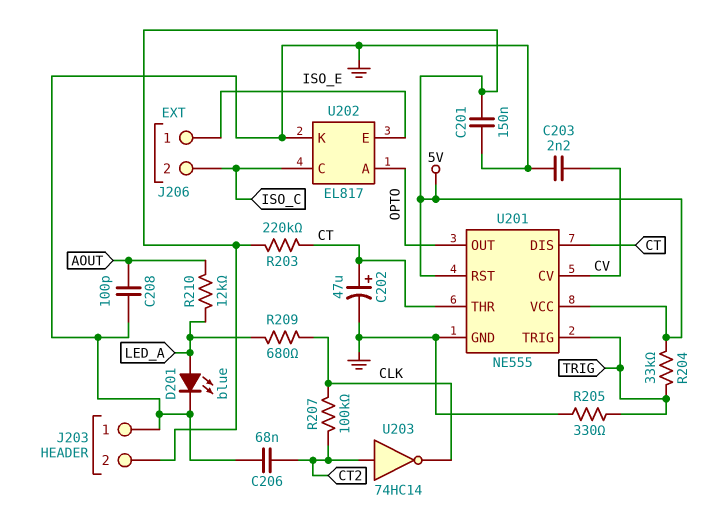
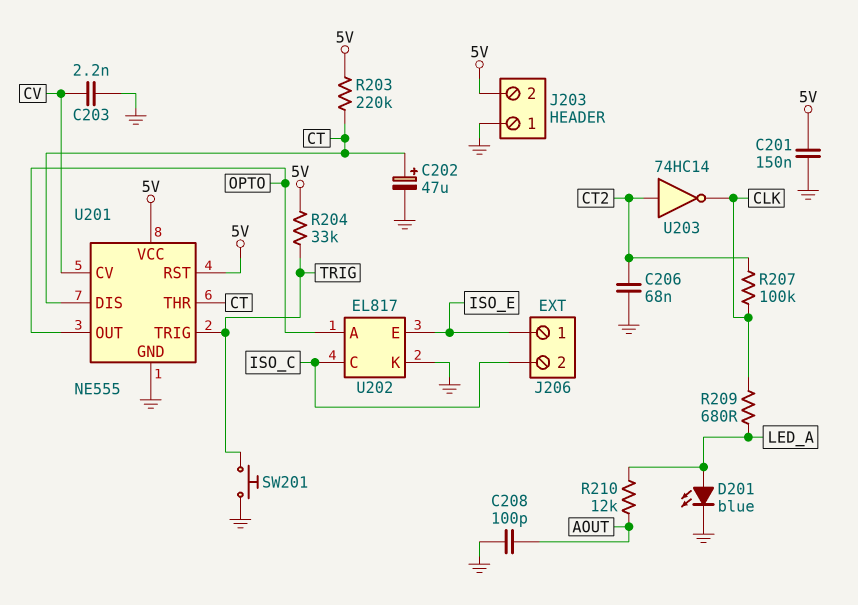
R205: 330 (GND, TRIG) -> none
SW201: none -> button (GND, TRIG)

